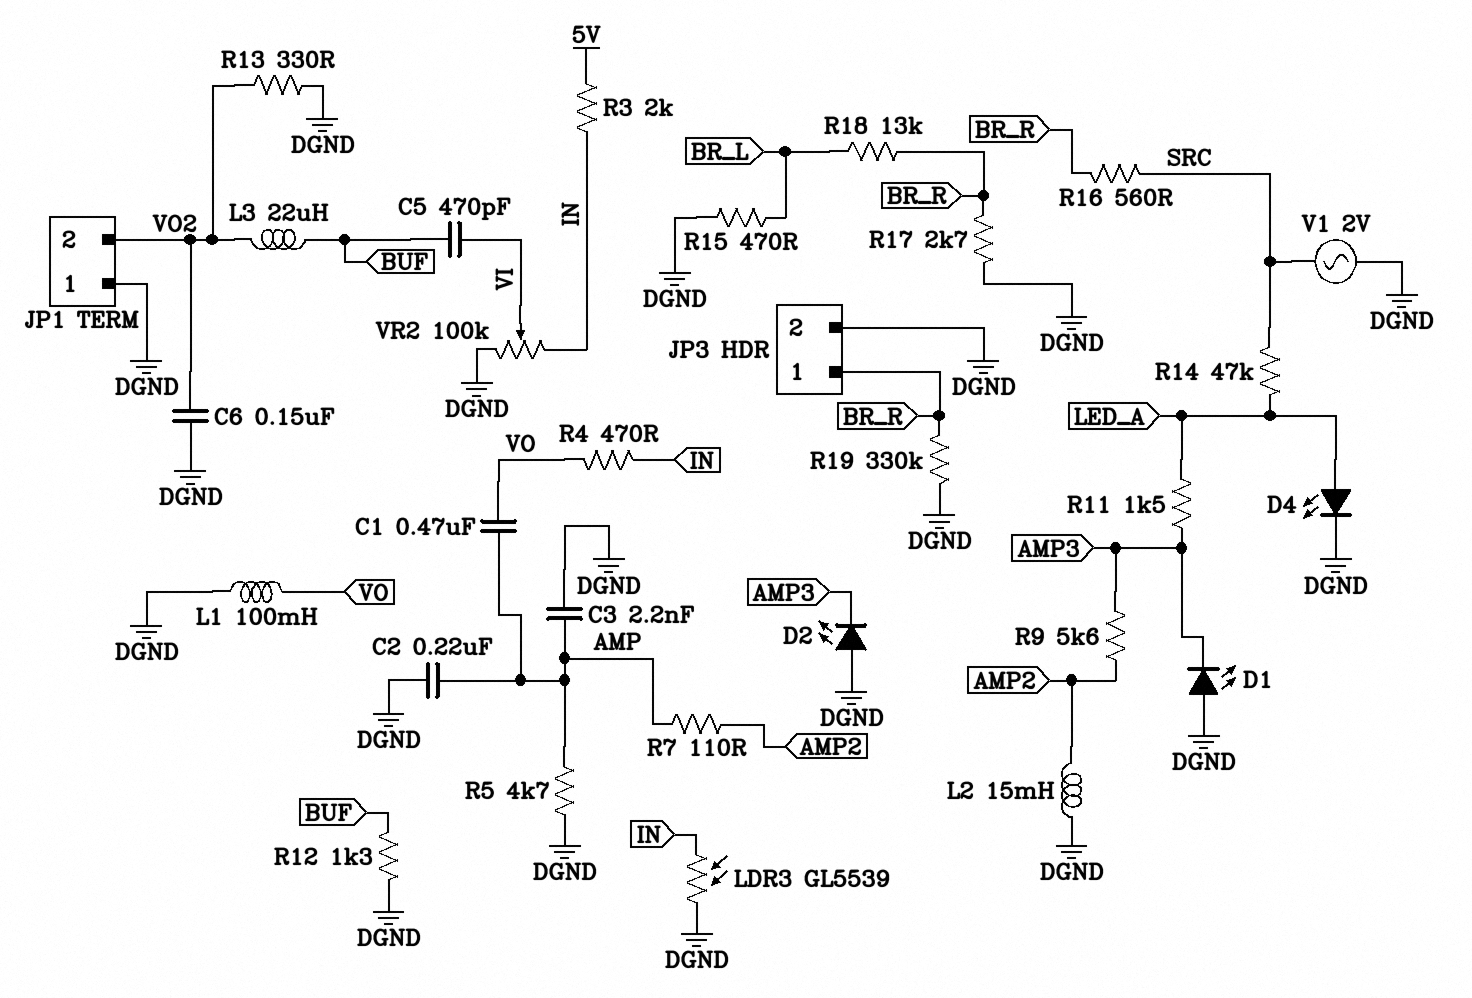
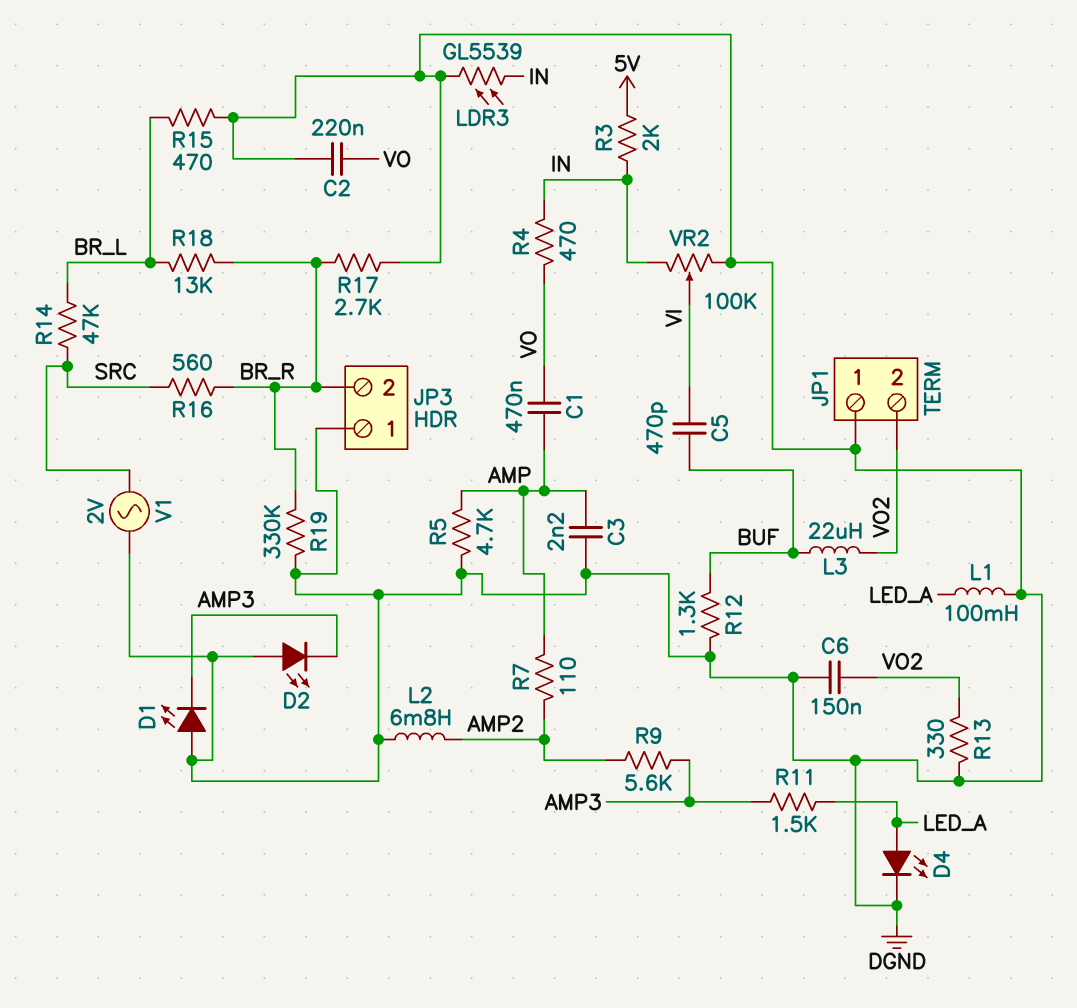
C2: 220nF (AMP, DGND) -> 220nF (DGND, VO)
JP3 pin 1: BR_R -> DGND
JP3 pin 2: DGND -> BR_R
L1: 100mH (DGND, VO) -> 100mH (DGND, LED_A)
L2: 15mH (AMP2, DGND) -> 6.8mH (AMP2, DGND)
R14: 47k (LED_A, SRC) -> 47k (BR_L, SRC)

